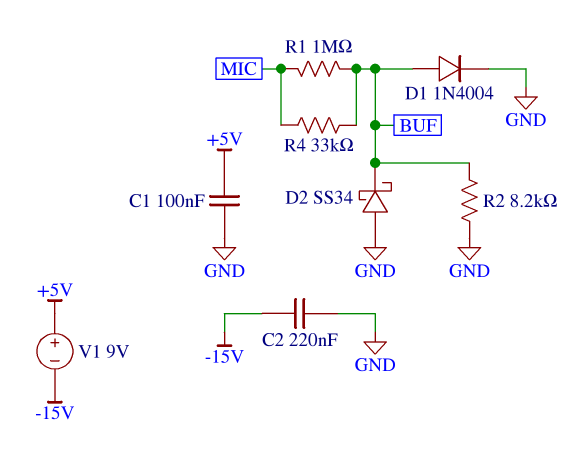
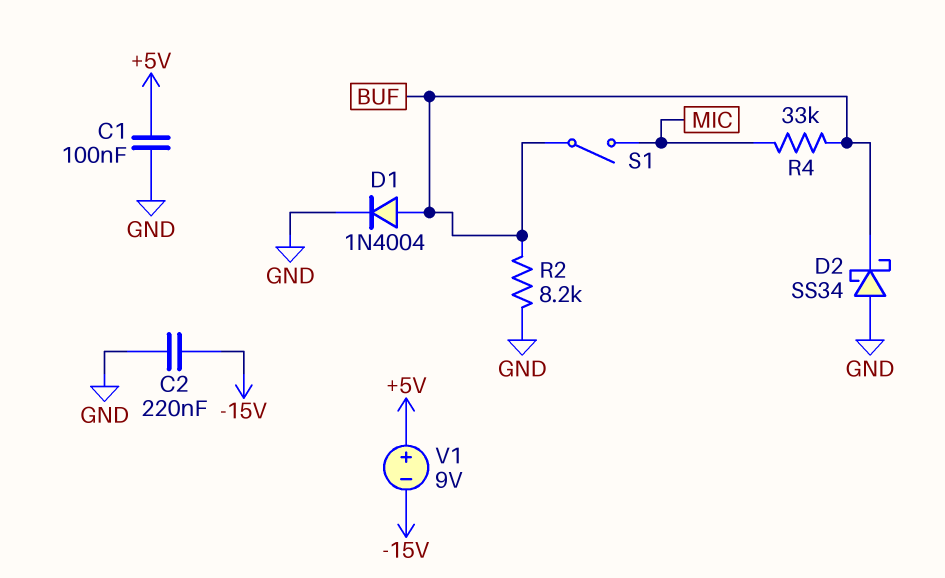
R1: 1M (BUF, MIC) -> none
S1: none -> switch (BUF, MIC)

